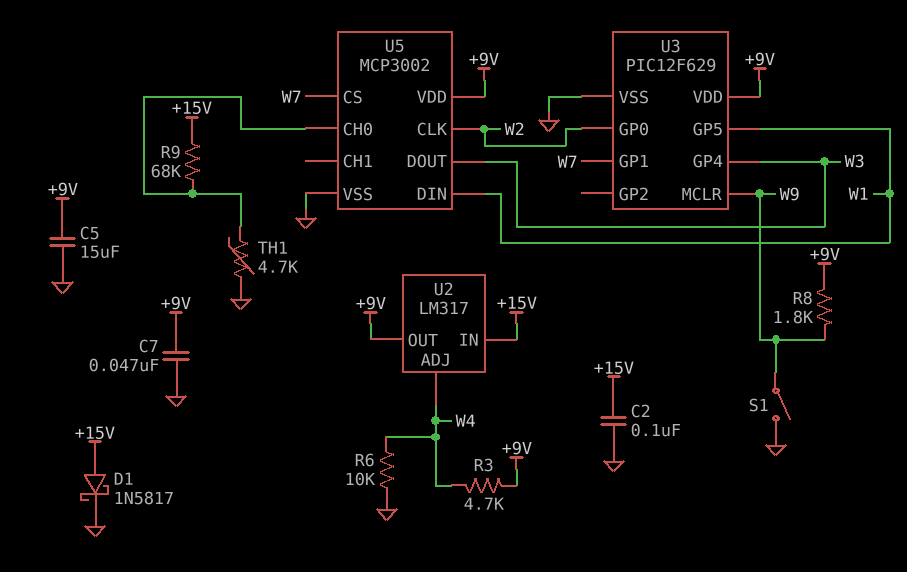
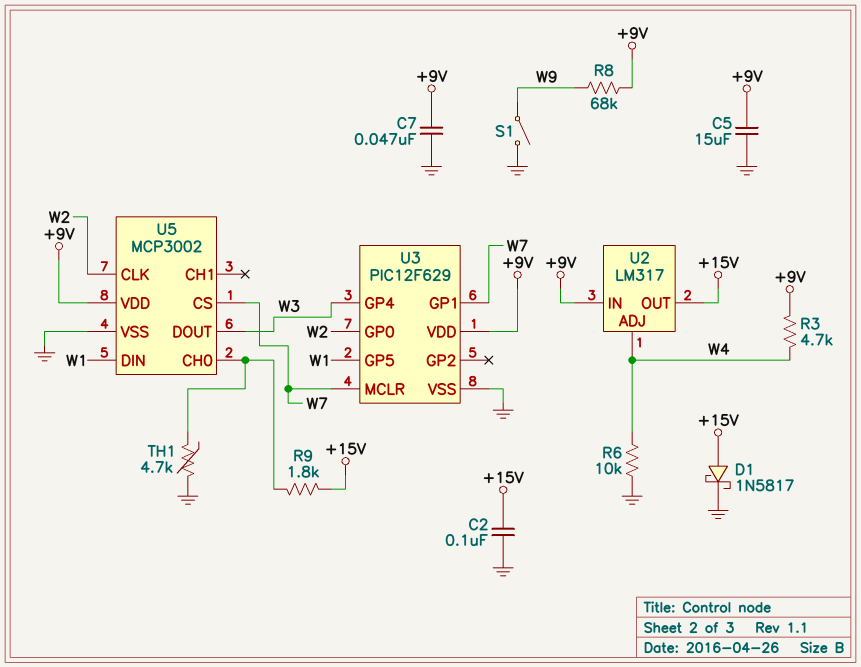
R8: 1.8k (+9V, W9) -> 68k (+9V, W9)
R9: 68k (+15V, U5/CH0) -> 1.8k (+15V, U5/CH0)
U2 pin IN: +15V -> +9V
U2 pin OUT: +9V -> +15V
U3 pin MCLR: W9 -> W7

